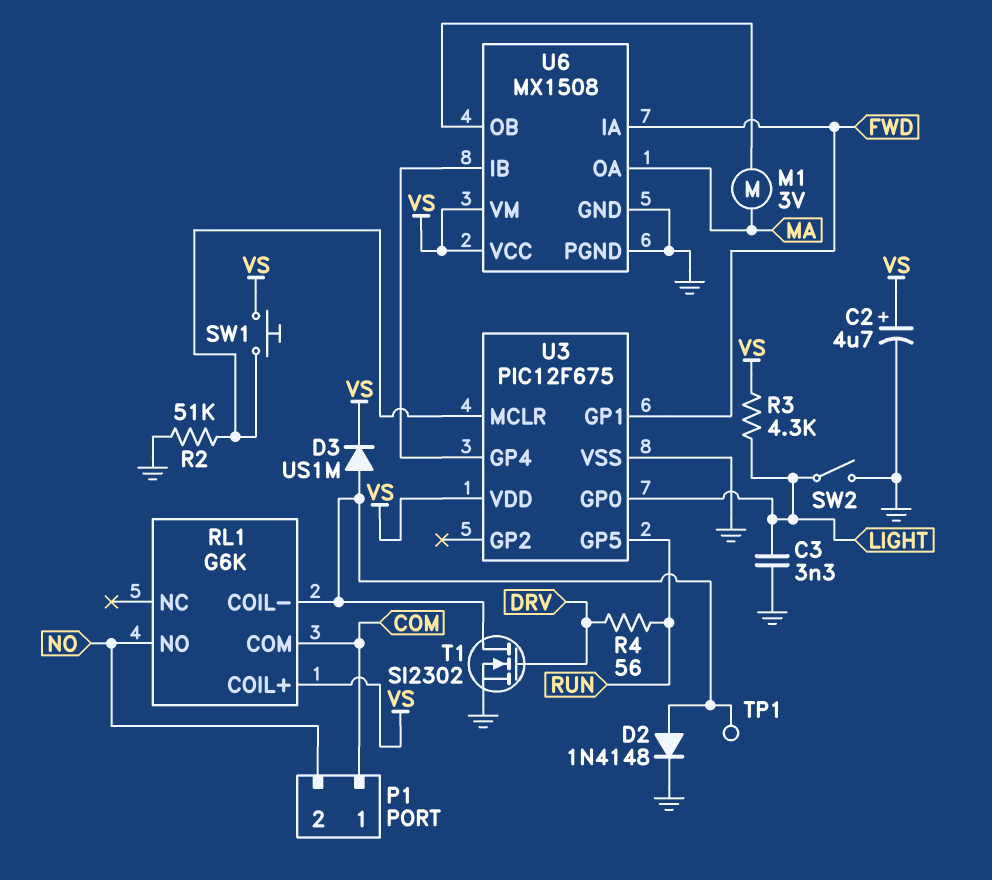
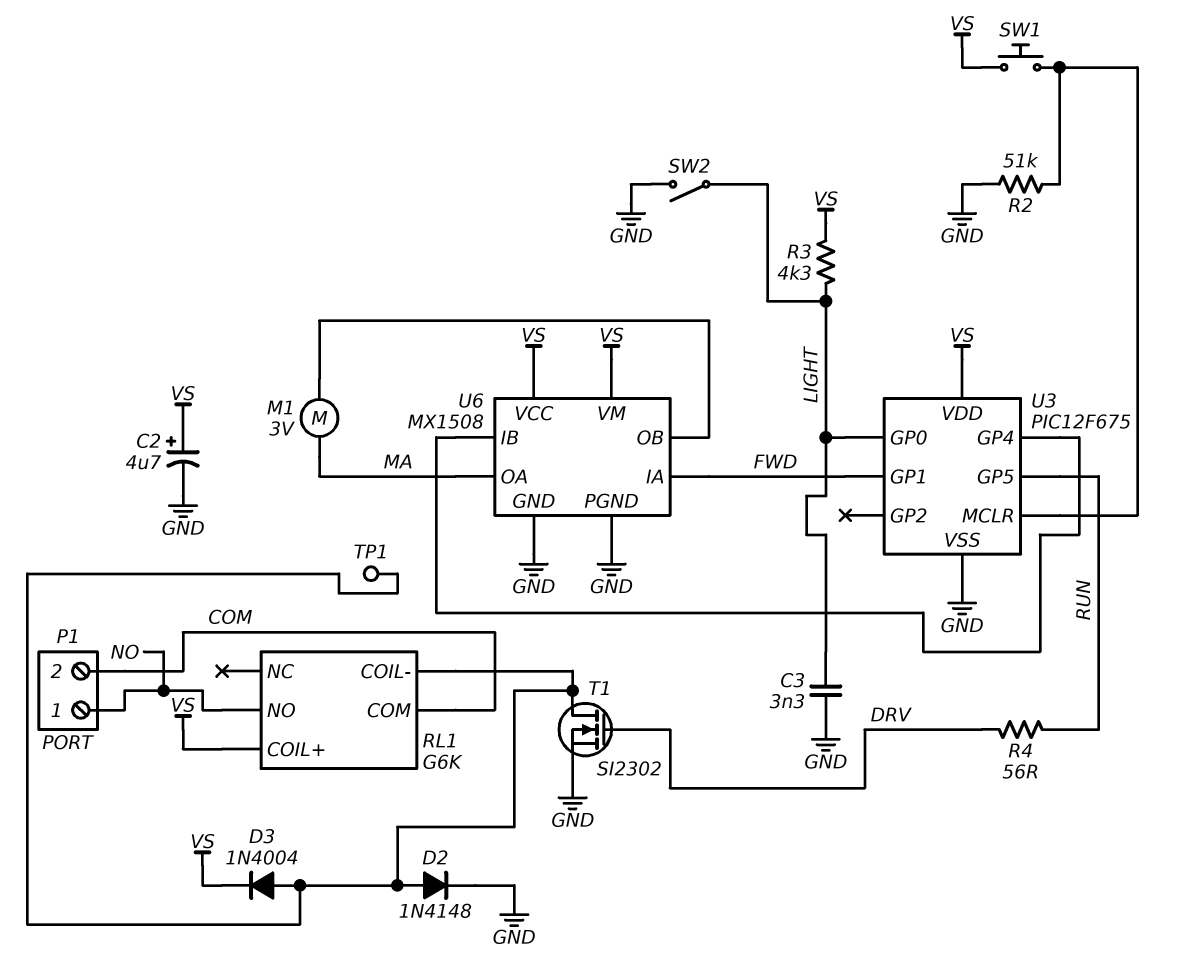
D3: diode US1M (A RL1/COIL-, K VS) -> diode 1N4004 (A RL1/COIL-, K VS)
P1 pin 1: COM -> NO
P1 pin 2: NO -> COM

